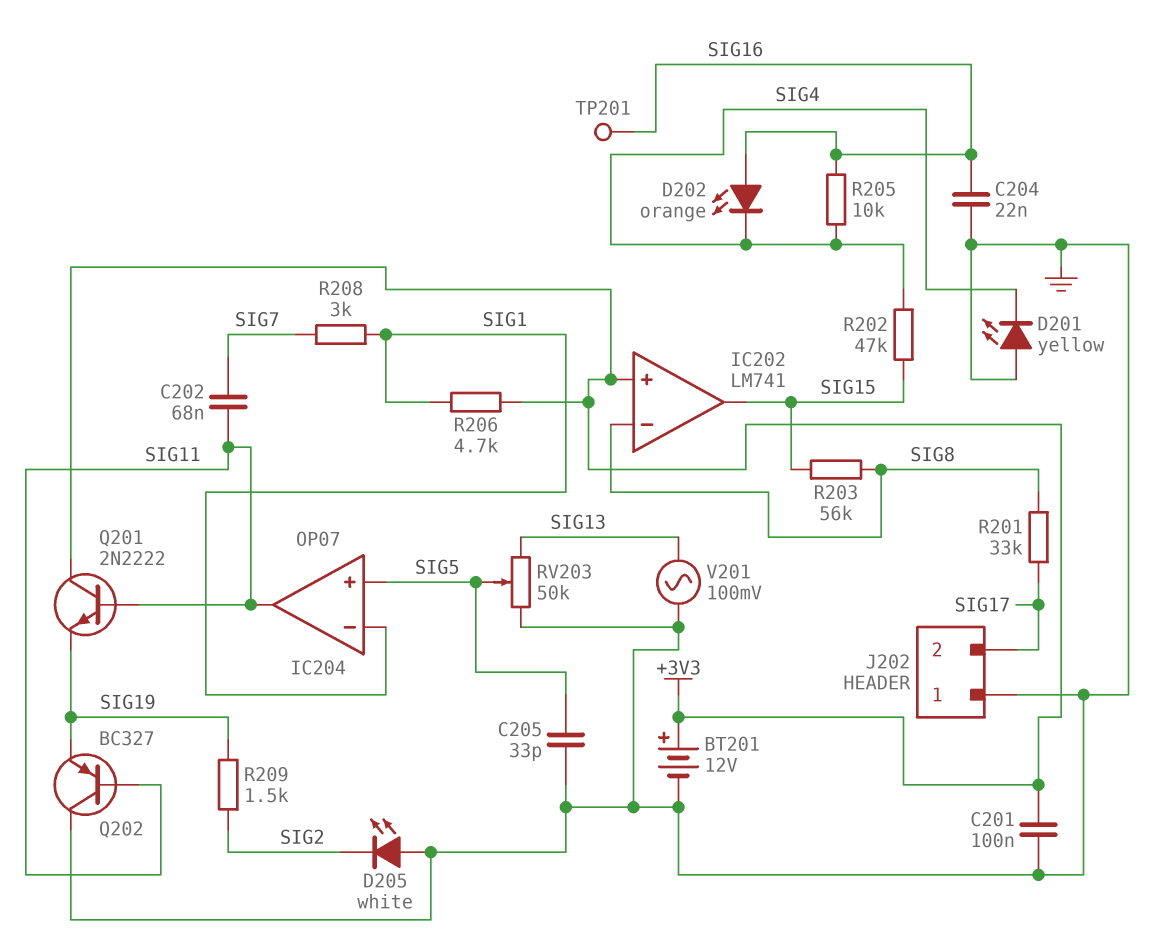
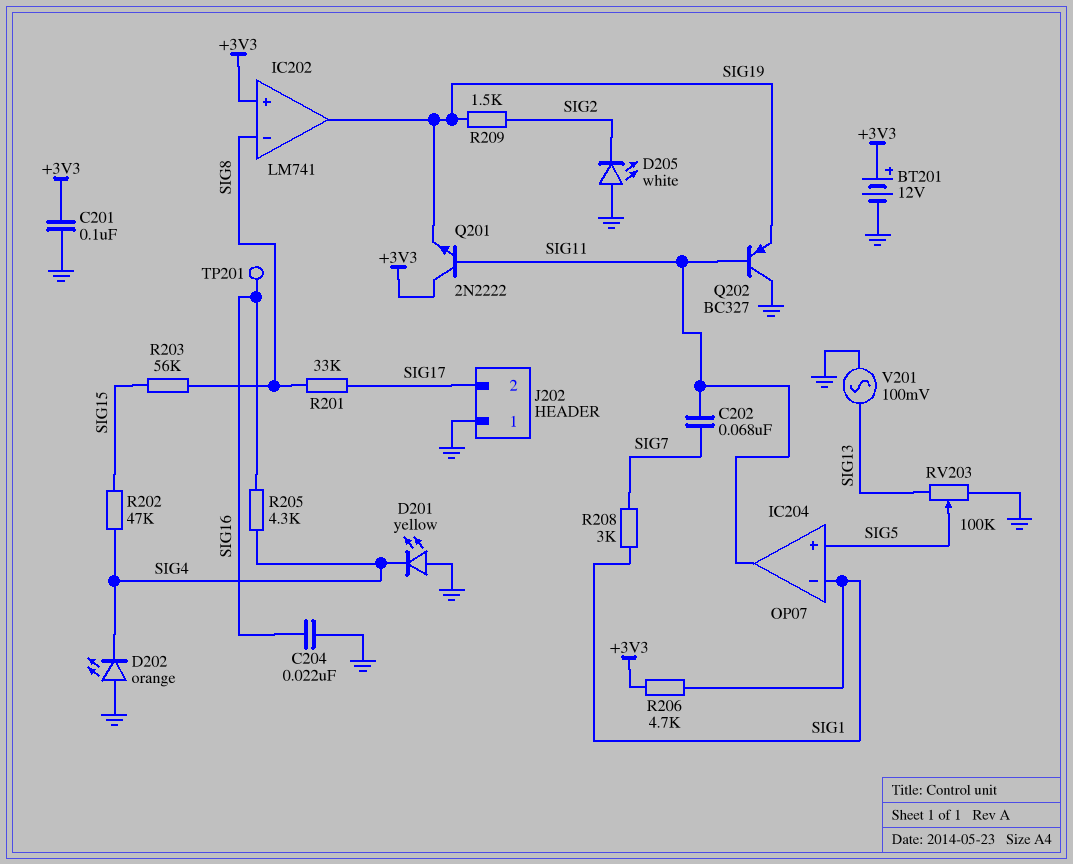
C205: 33pF (GND, SIG5) -> none
D202: LED orange (A SIG16, K SIG4) -> LED orange (A GND, K SIG4)
IC202 pin out: SIG15 -> SIG19
R205: 10k (SIG4, SIG16) -> 4.3k (SIG4, SIG16)
RV203: 50k (GND, SIG13, wiper SIG5) -> 100k (GND, SIG13, wiper SIG5)

